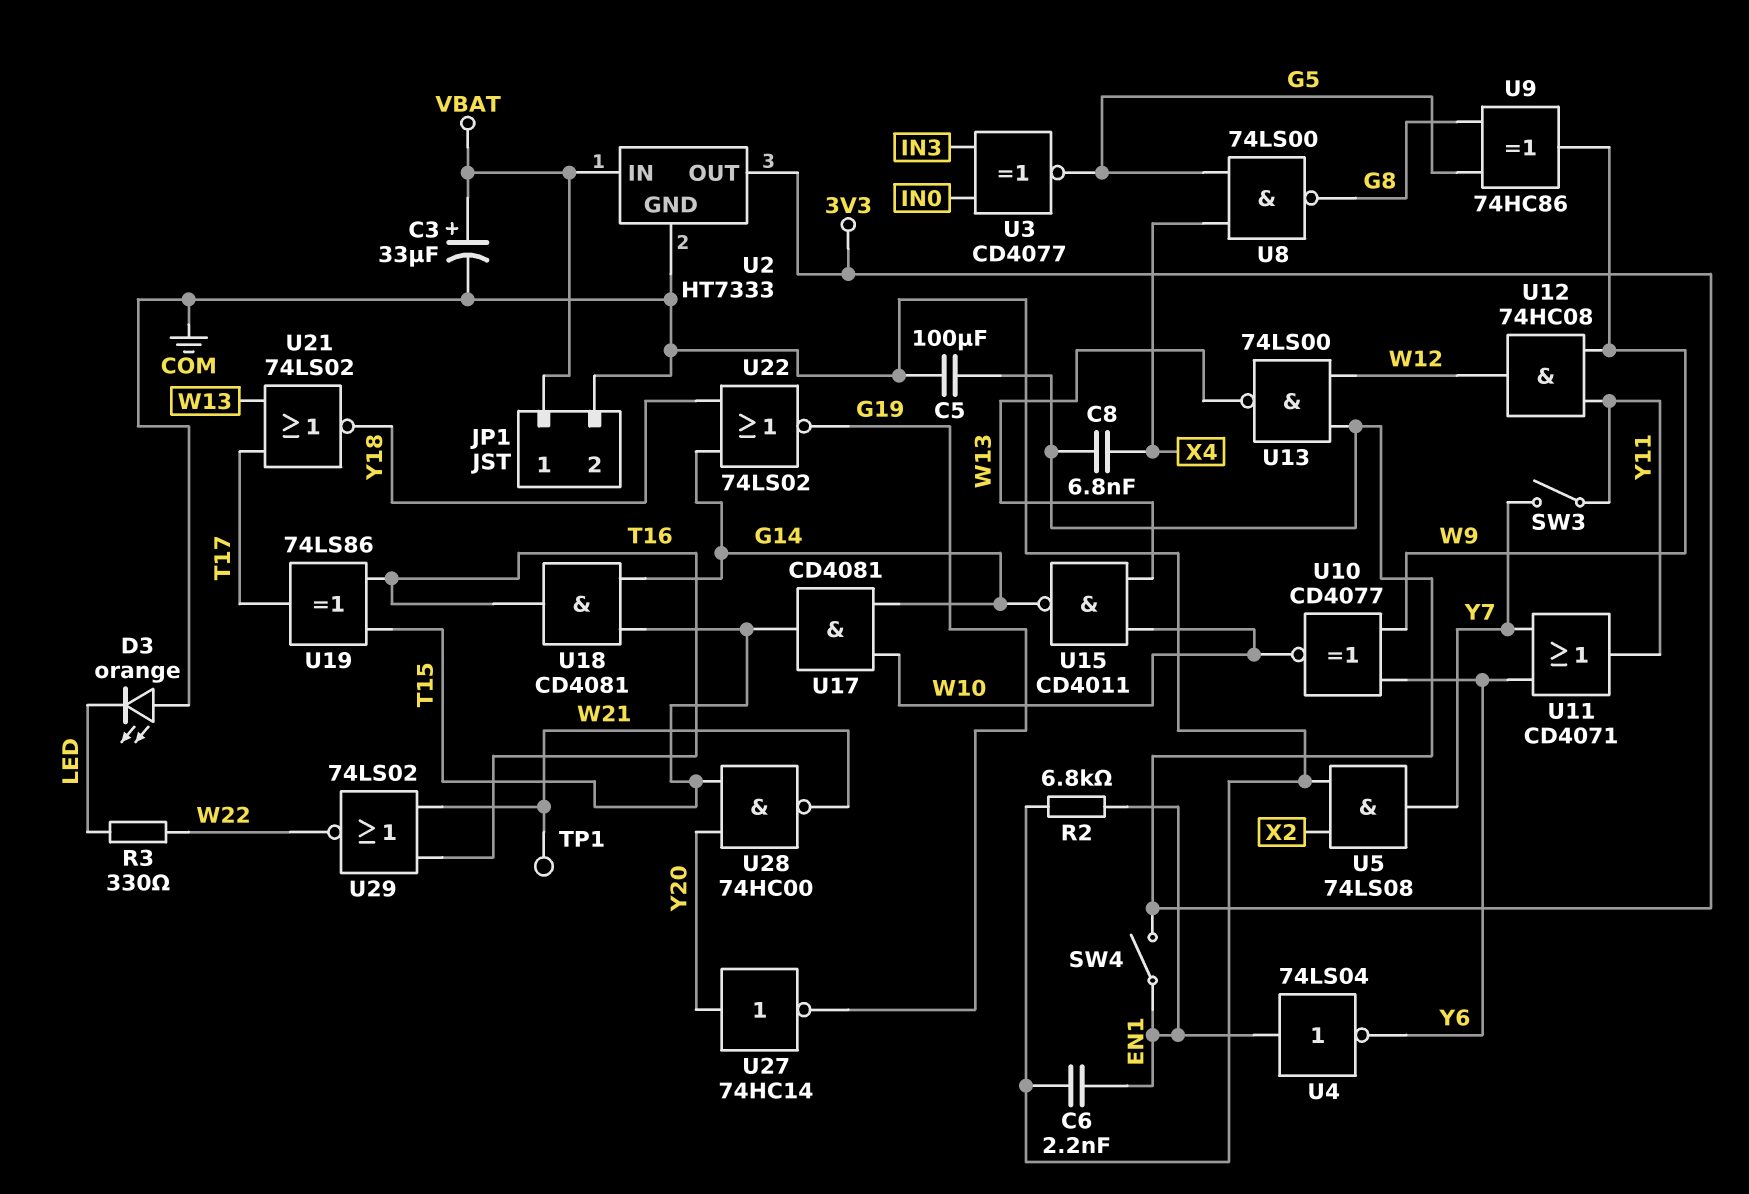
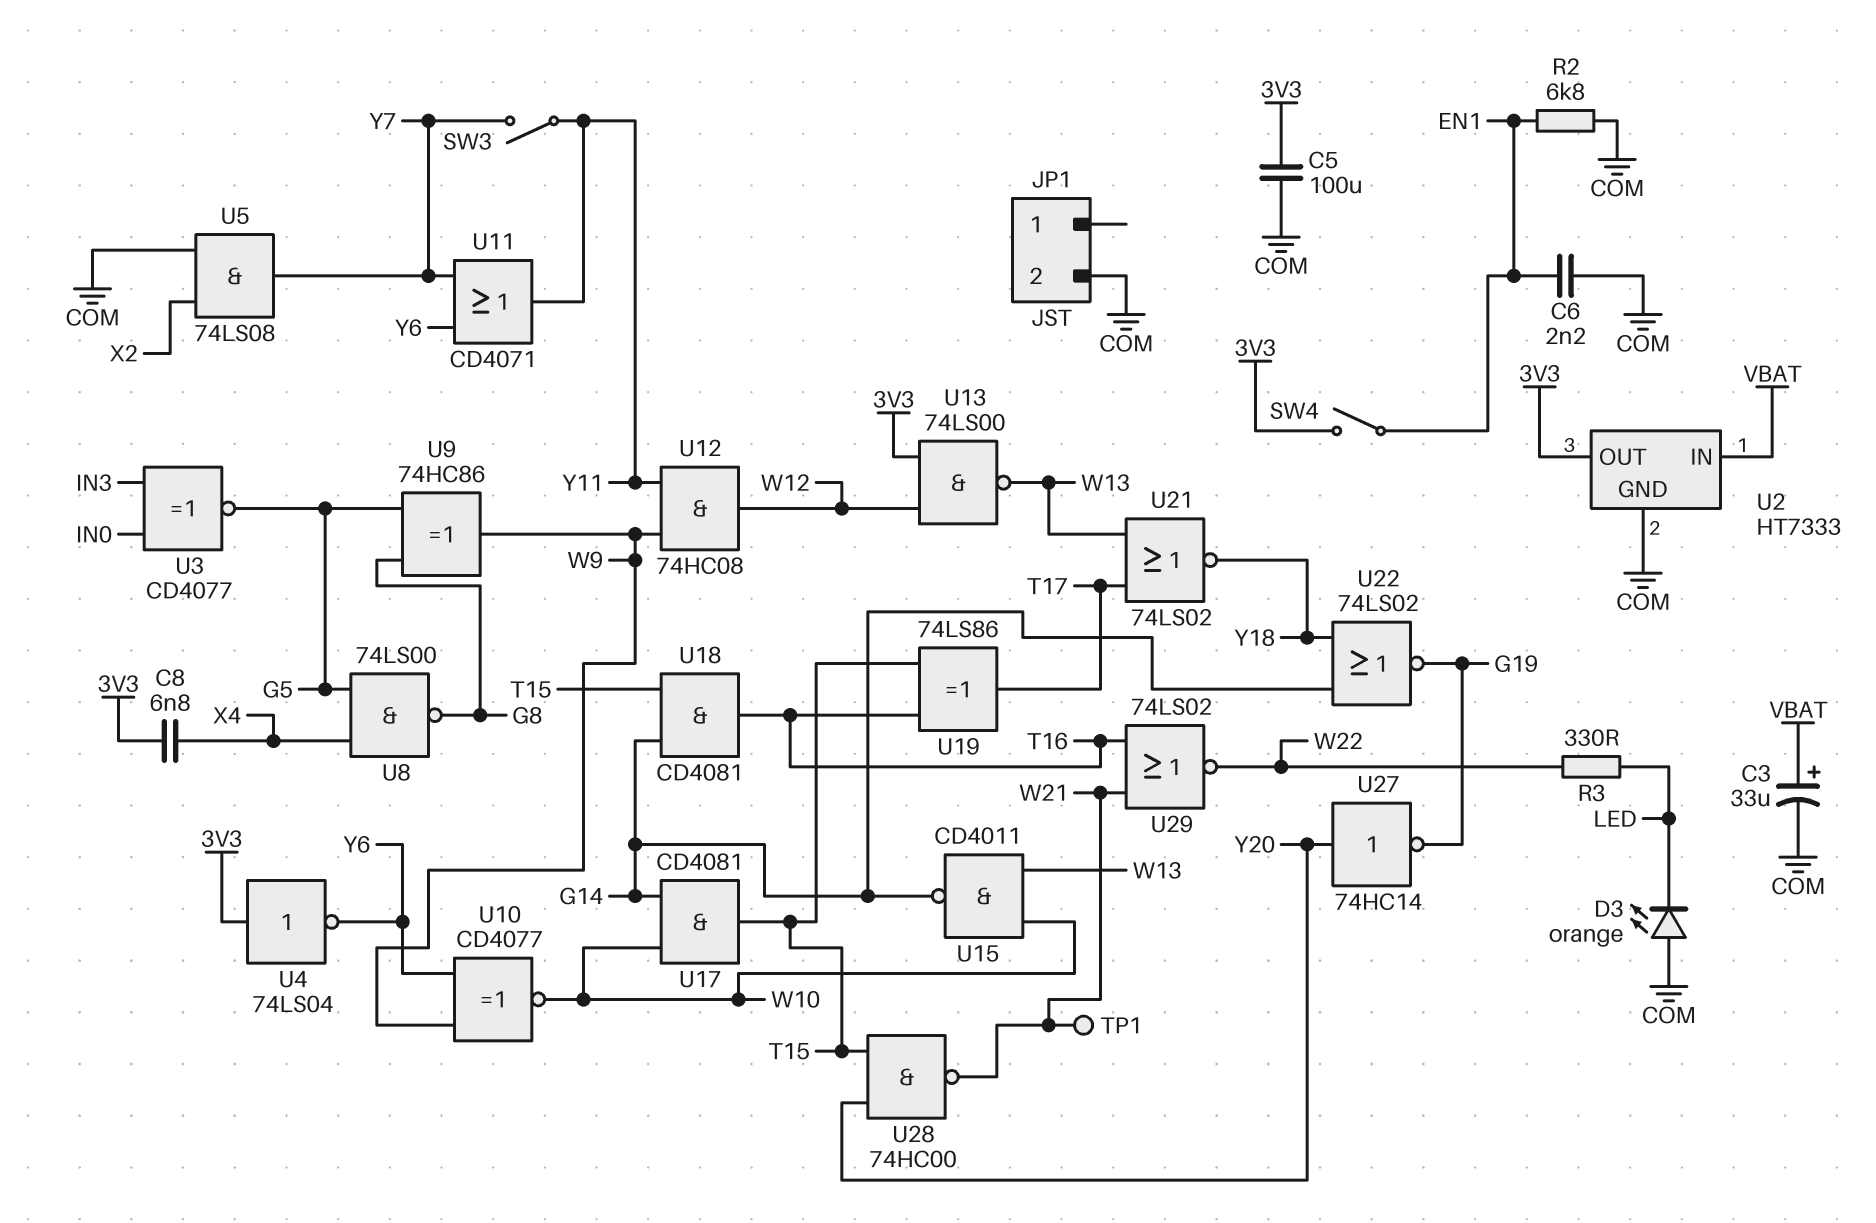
JP1 pin 1: VBAT -> none
U4: NOT 74LS04 (in EN1, out Y6) -> NOT 74LS04 (in 3V3, out Y6)

